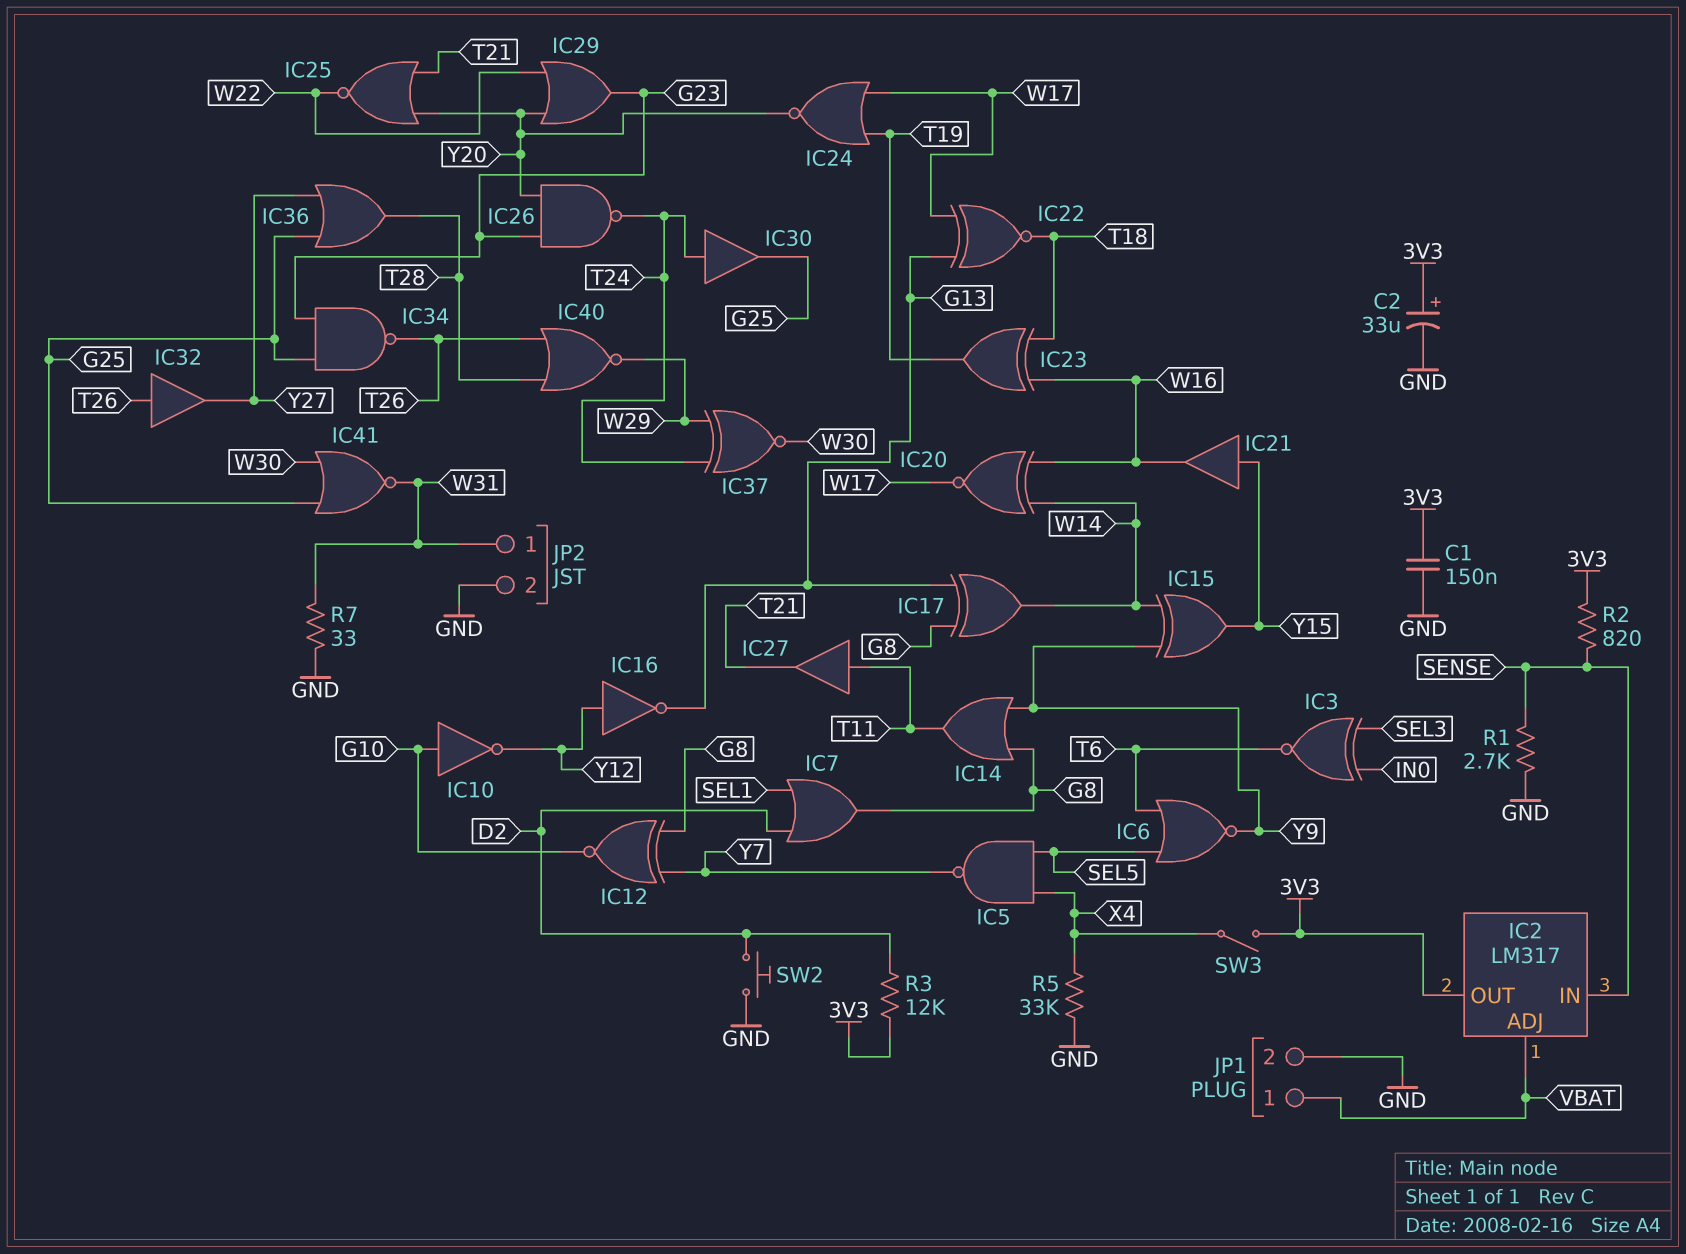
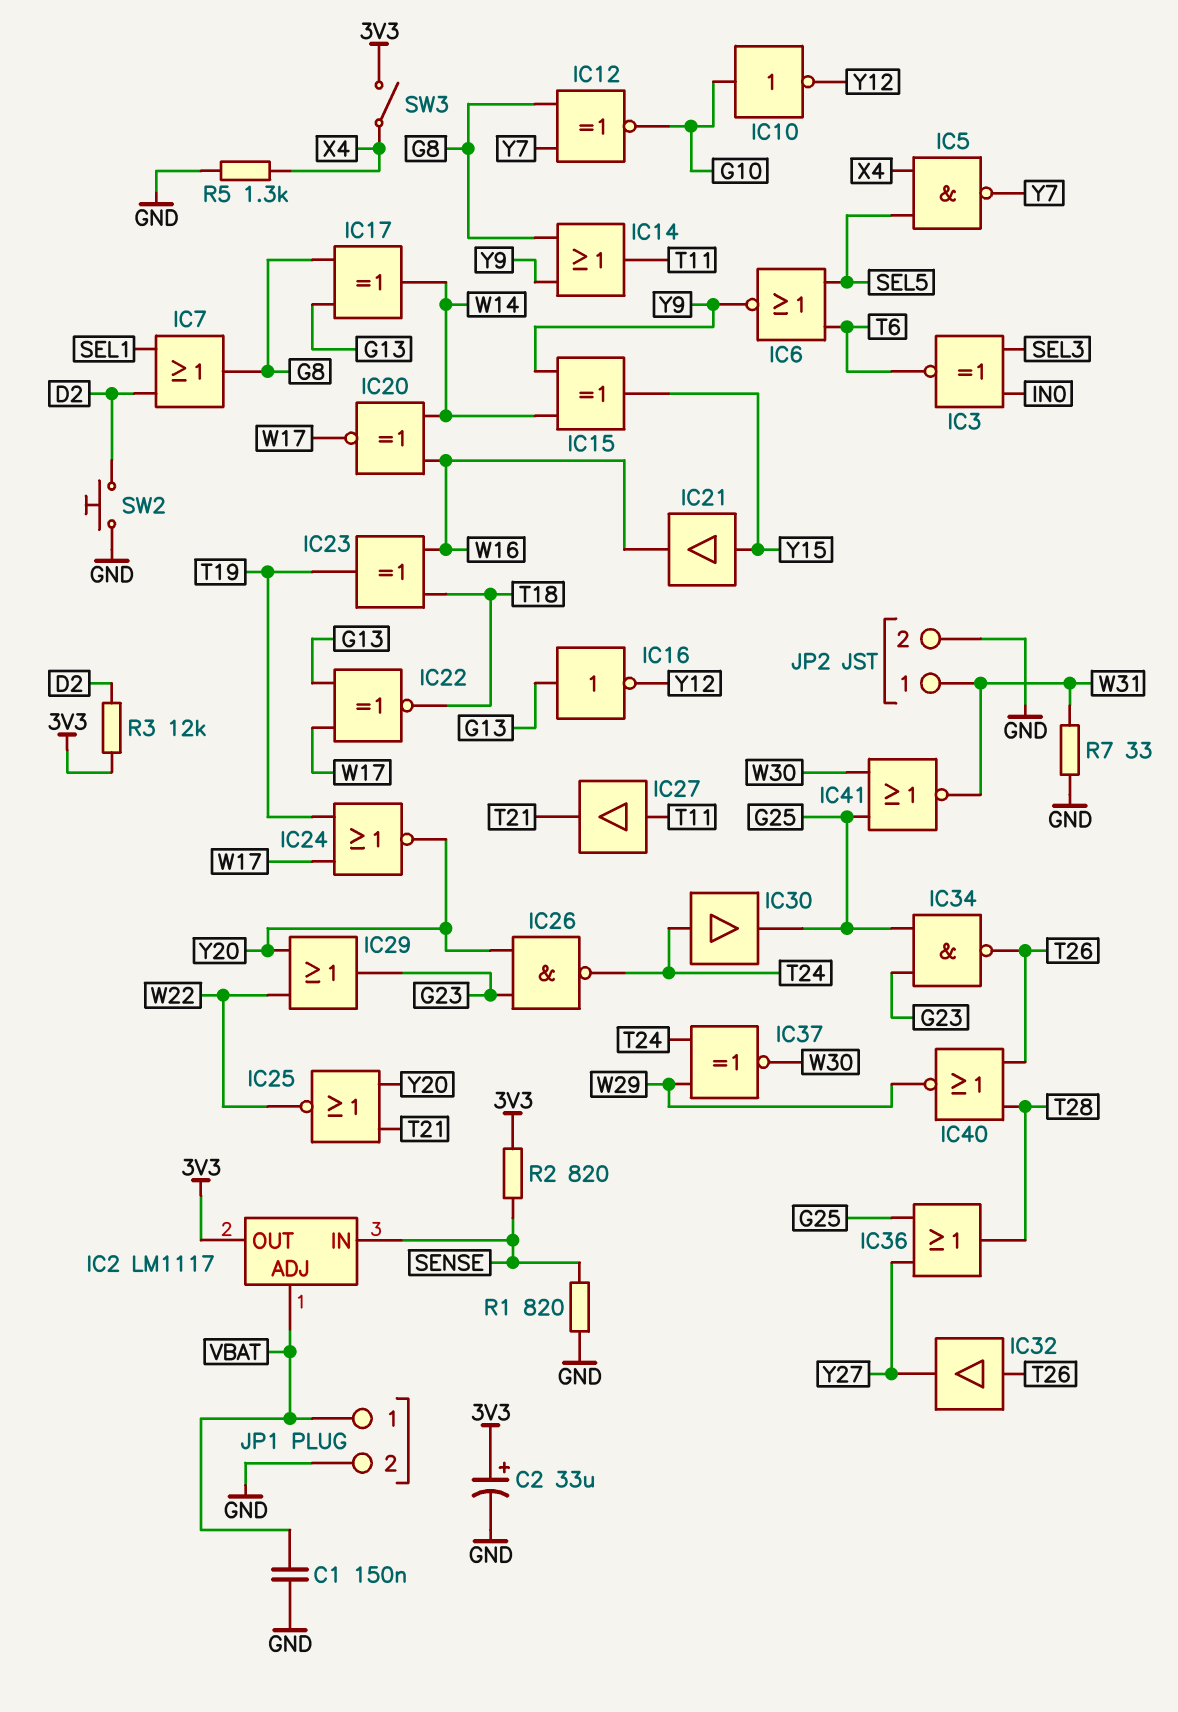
C1: 150nF (3V3, GND) -> 150nF (GND, VBAT)
IC2: LM317 -> LM1117
IC16: NOT (in Y12, out G13) -> NOT (in G13, out Y12)
R1: 2.7k (GND, SENSE) -> 820 (GND, SENSE)
R5: 33k (GND, X4) -> 1.3k (GND, X4)

